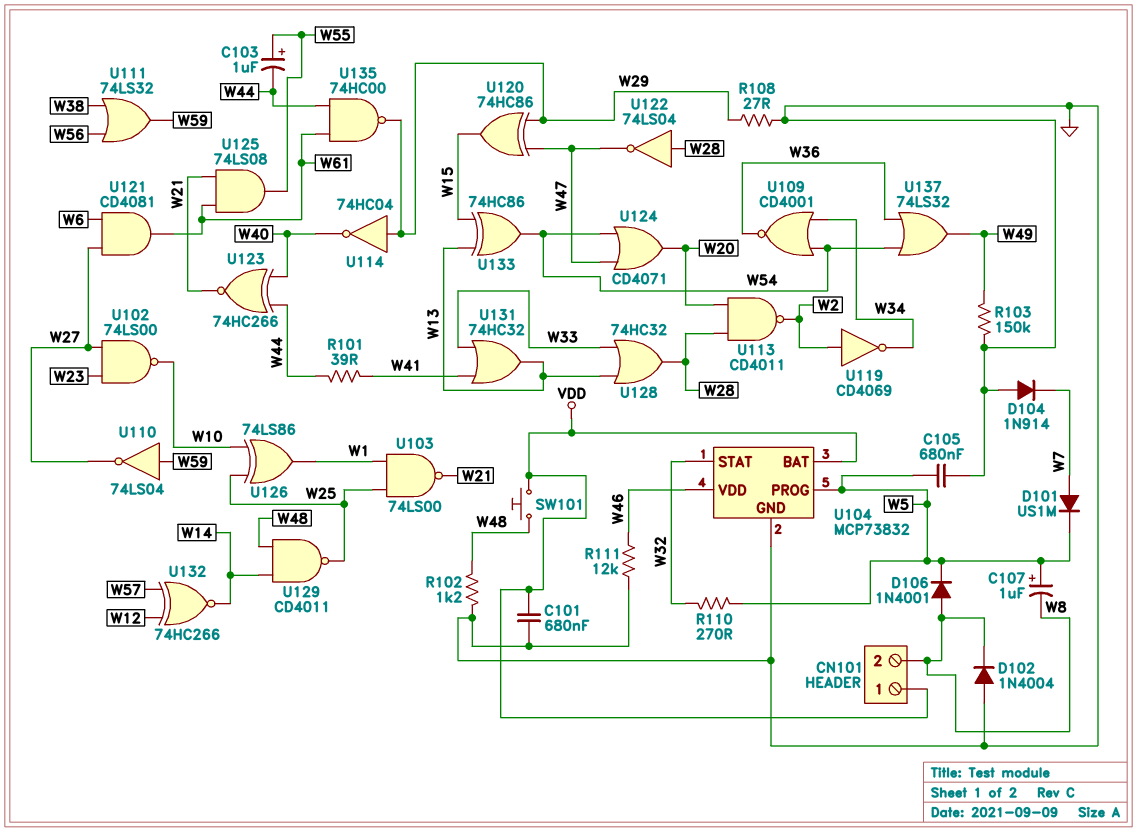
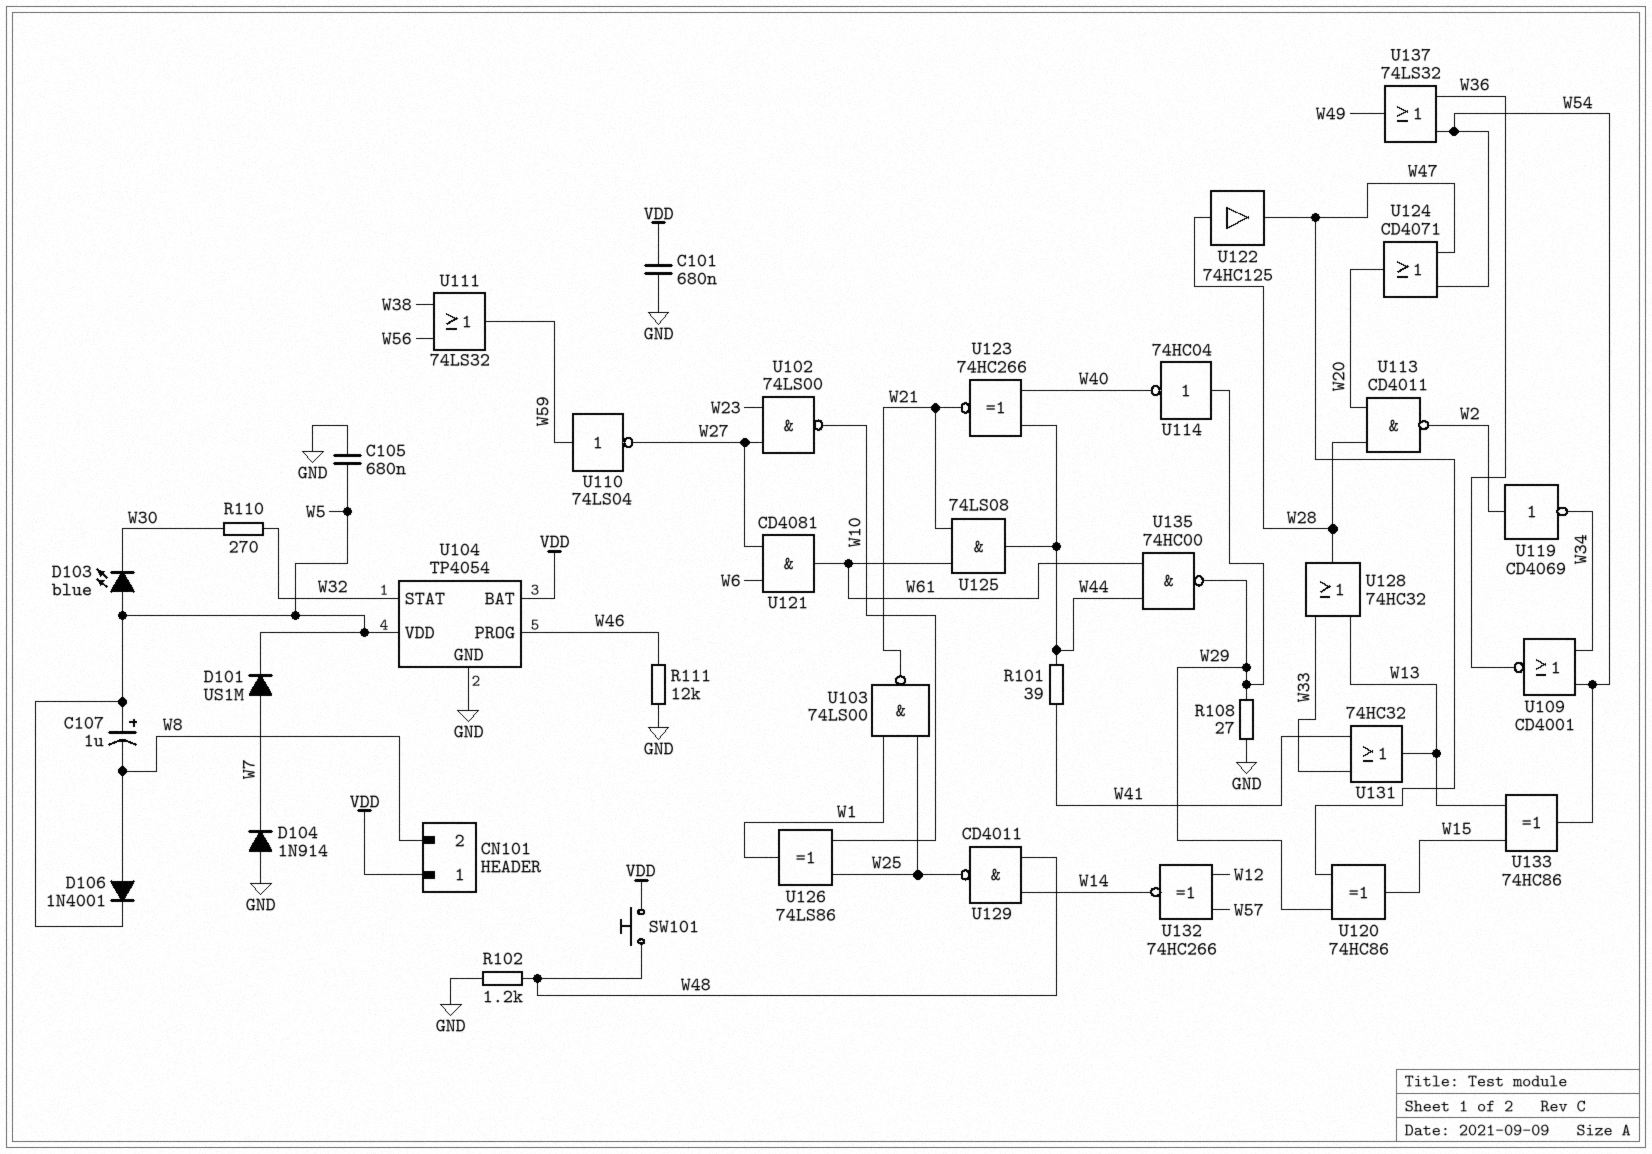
C103: 1uF (plus W55, minus W44) -> none
D102: diode 1N4004 (A GND, K W8) -> none
D103: none -> LED blue (A W5, K W30)
R103: 150k (GND, W49) -> none
R110: 270 (W5, W32) -> 270 (W30, W32)
U104: MCP73832 -> TP4054
U104 pin PROG: W5 -> W46
U104 pin VDD: W46 -> W5
U122: NOT 74LS04 (in W28, out W47) -> buffer 74HC125 (in W28, out W47)
U125: AND 74LS08 (in W21, in W61, out W55) -> AND 74LS08 (in W21, in W61, out W44)

